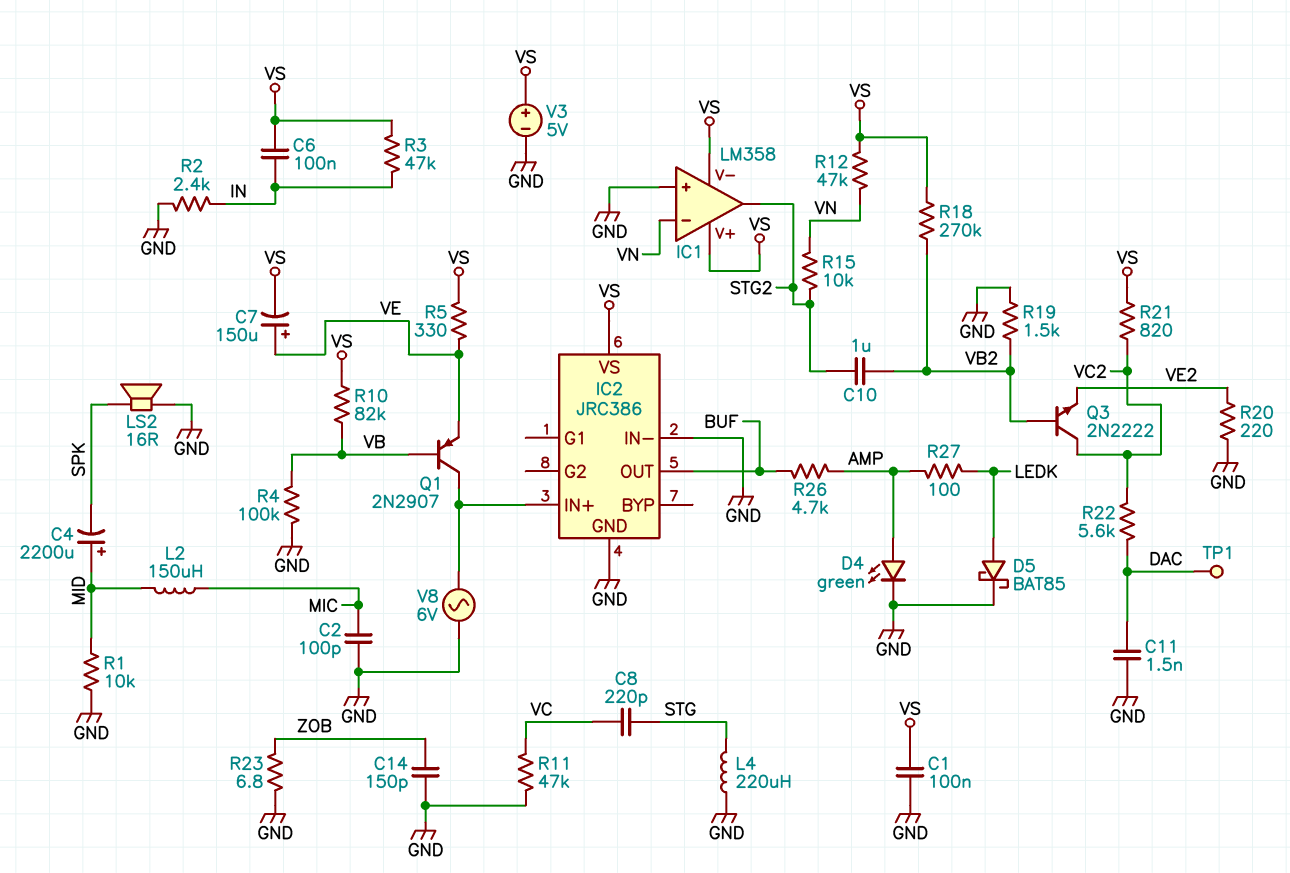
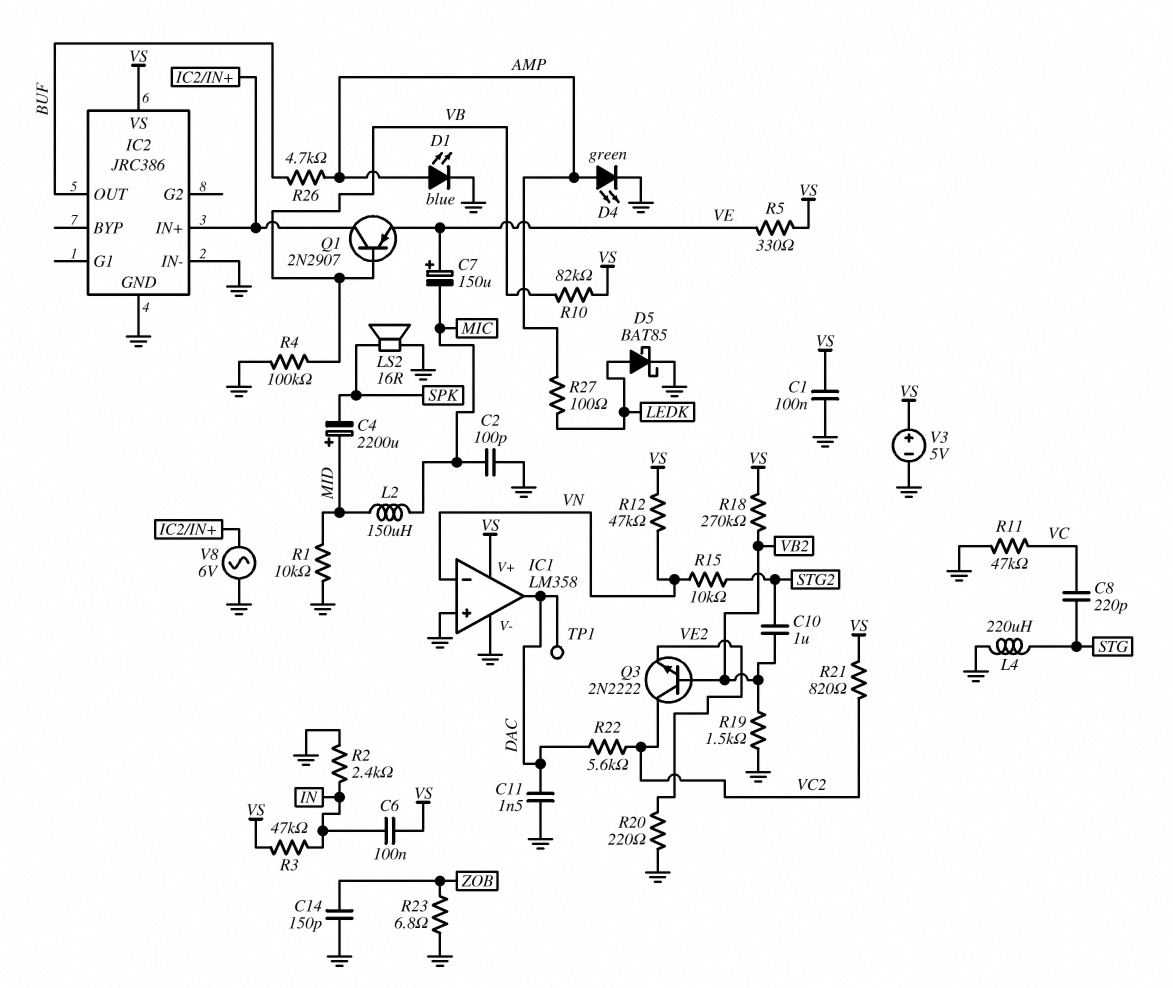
C7: 150uF (plus VE, minus VS) -> 150uF (plus VE, minus MIC)
D1: none -> LED blue (A AMP, K GND)
IC1 pin V-: VS -> GND
IC1 pin out: STG2 -> DAC

